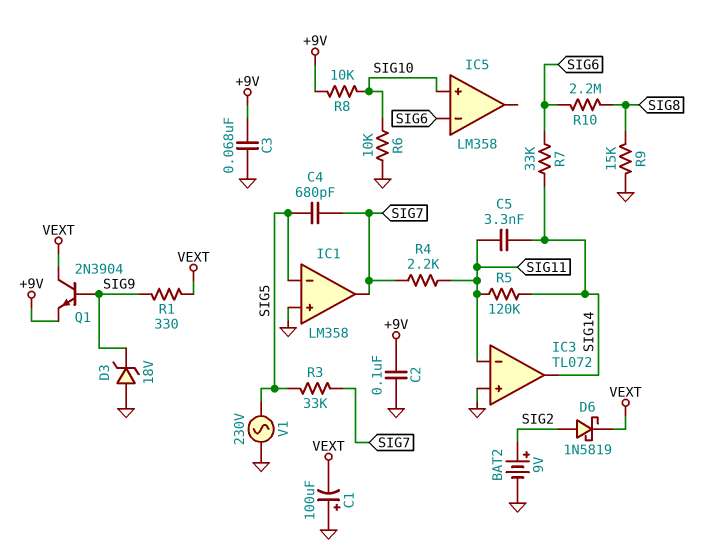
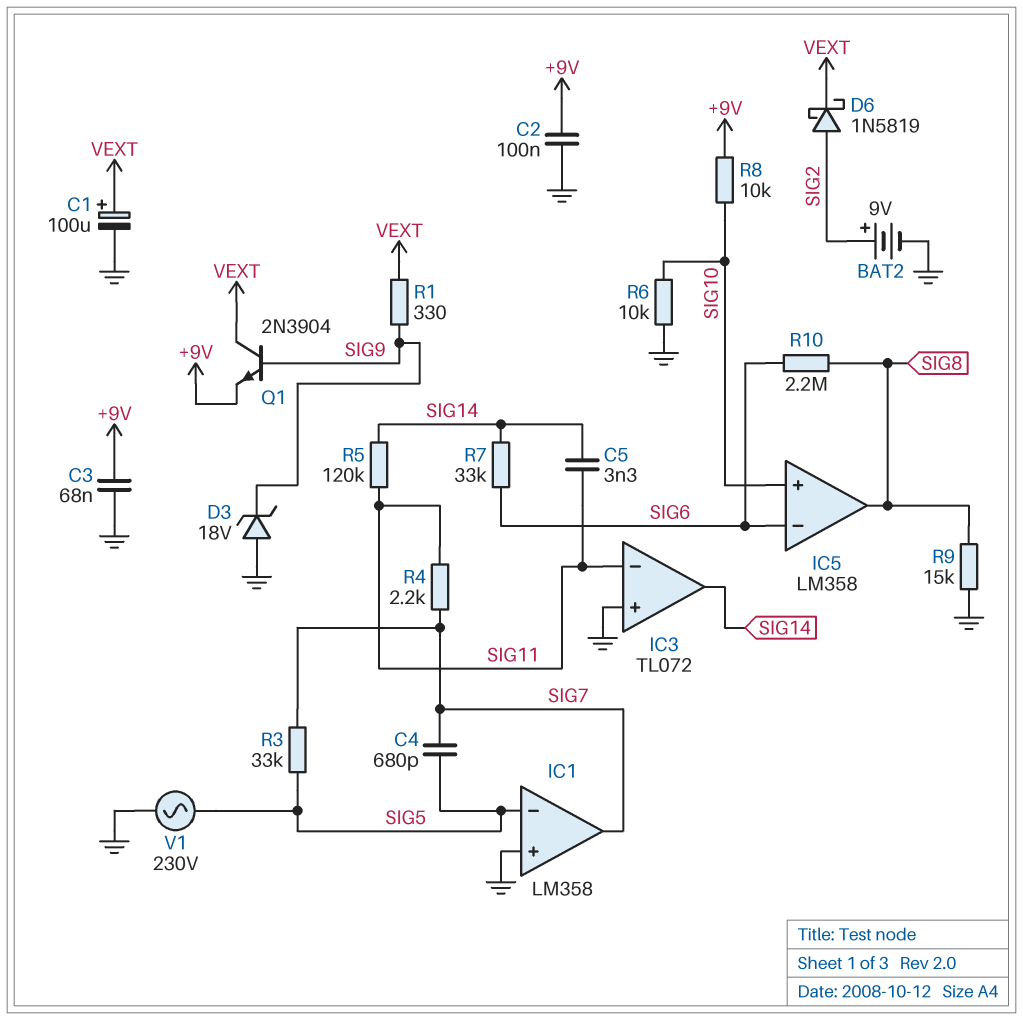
C1: 100uF (plus GND, minus VEXT) -> 100uF (plus VEXT, minus GND)
IC5 pin out: none -> SIG8

